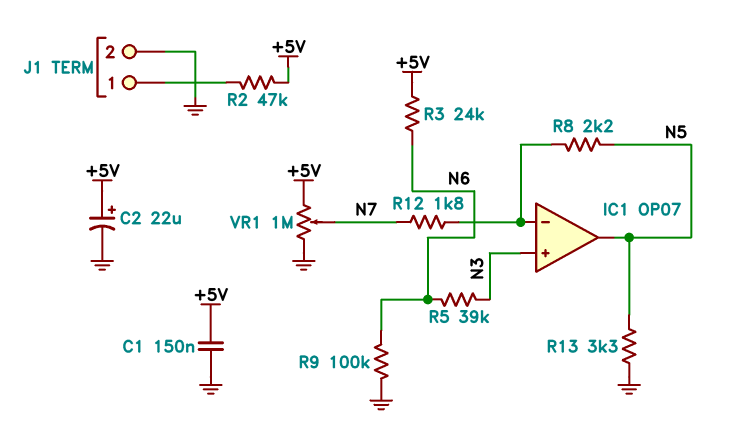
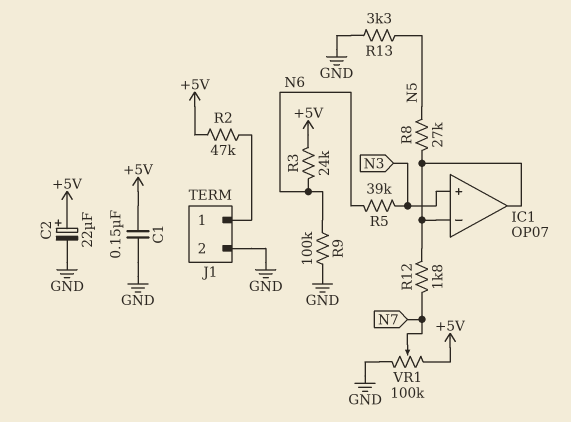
IC1 pin out: N5 -> IC1/in-
R8: 2.2k (IC1/in-, N5) -> 27k (IC1/in-, N5)
VR1: 1M (+5V, GND, wiper N7) -> 100k (+5V, GND, wiper N7)

